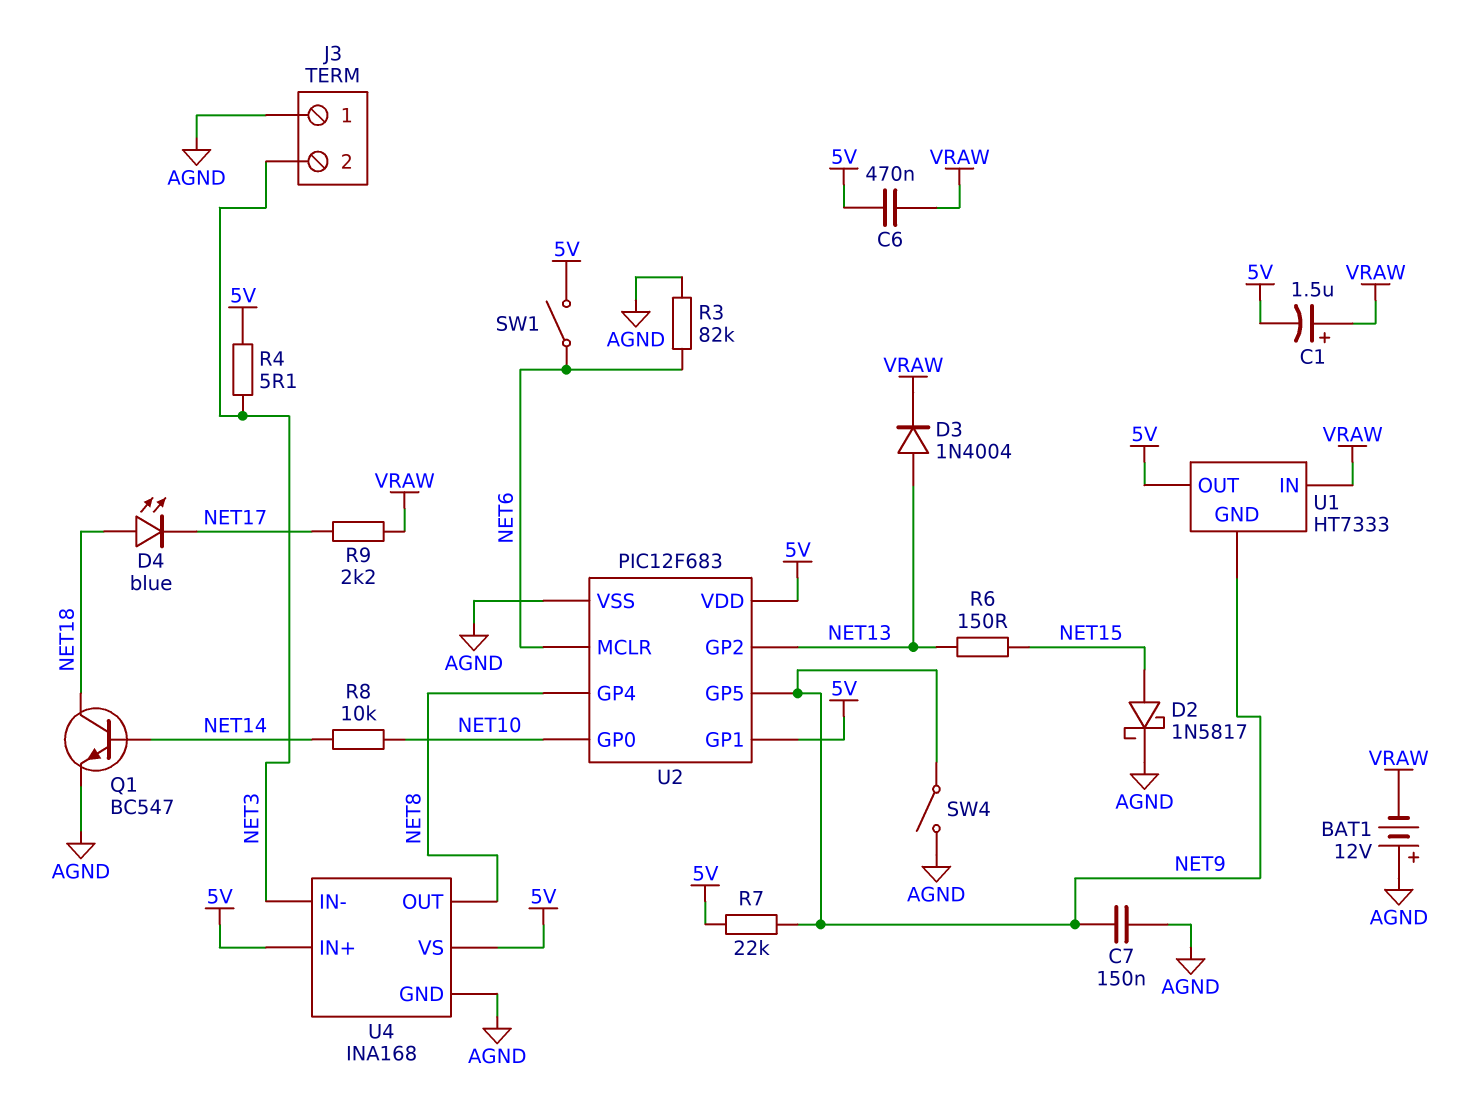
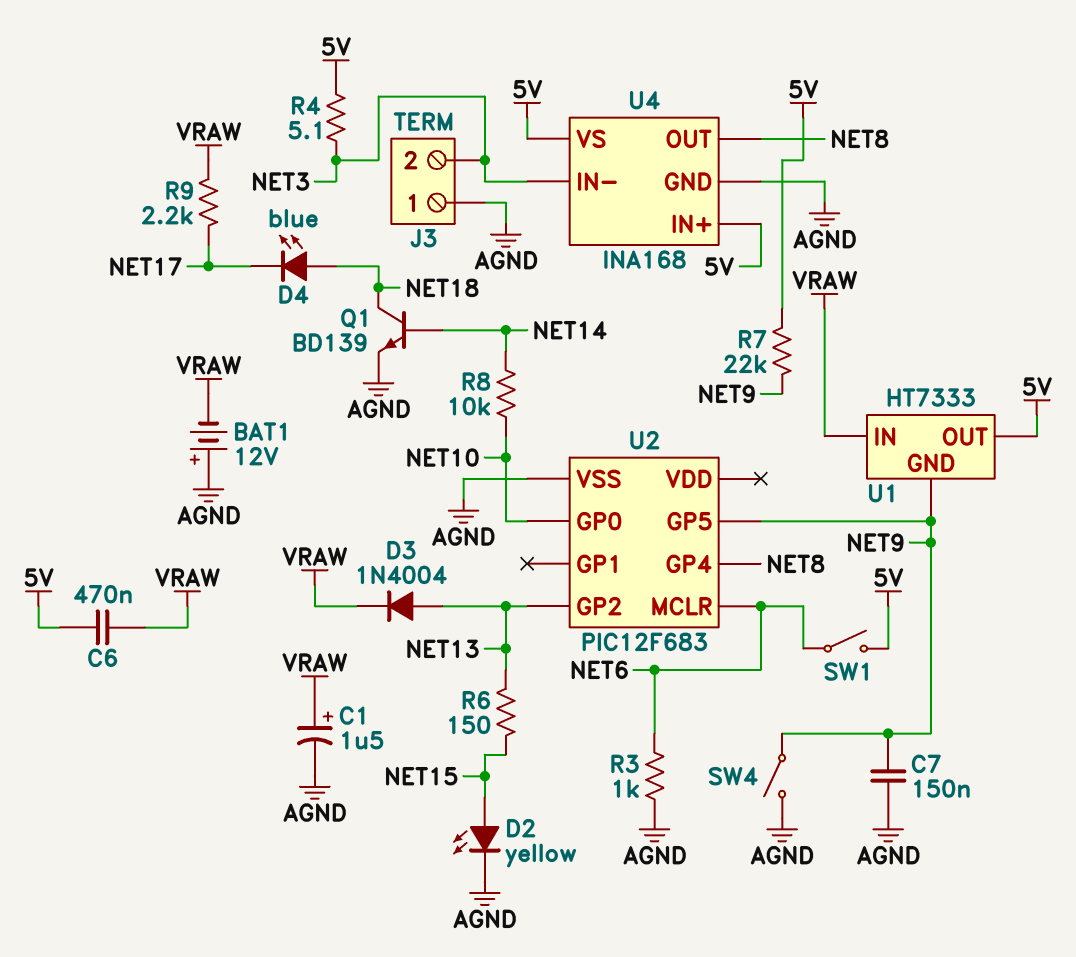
C1: 1.5uF (plus VRAW, minus 5V) -> 1.5uF (plus VRAW, minus AGND)
D2: schottky 1N5817 (A NET15, K AGND) -> LED yellow (A NET15, K AGND)
Q1: NPN BC547 (B NET14, C NET18, E AGND) -> NPN BD139 (B NET14, C NET18, E AGND)
R3: 82k (AGND, NET6) -> 1k (AGND, NET6)
U2 pin GP1: 5V -> none
U2 pin VDD: 5V -> none

